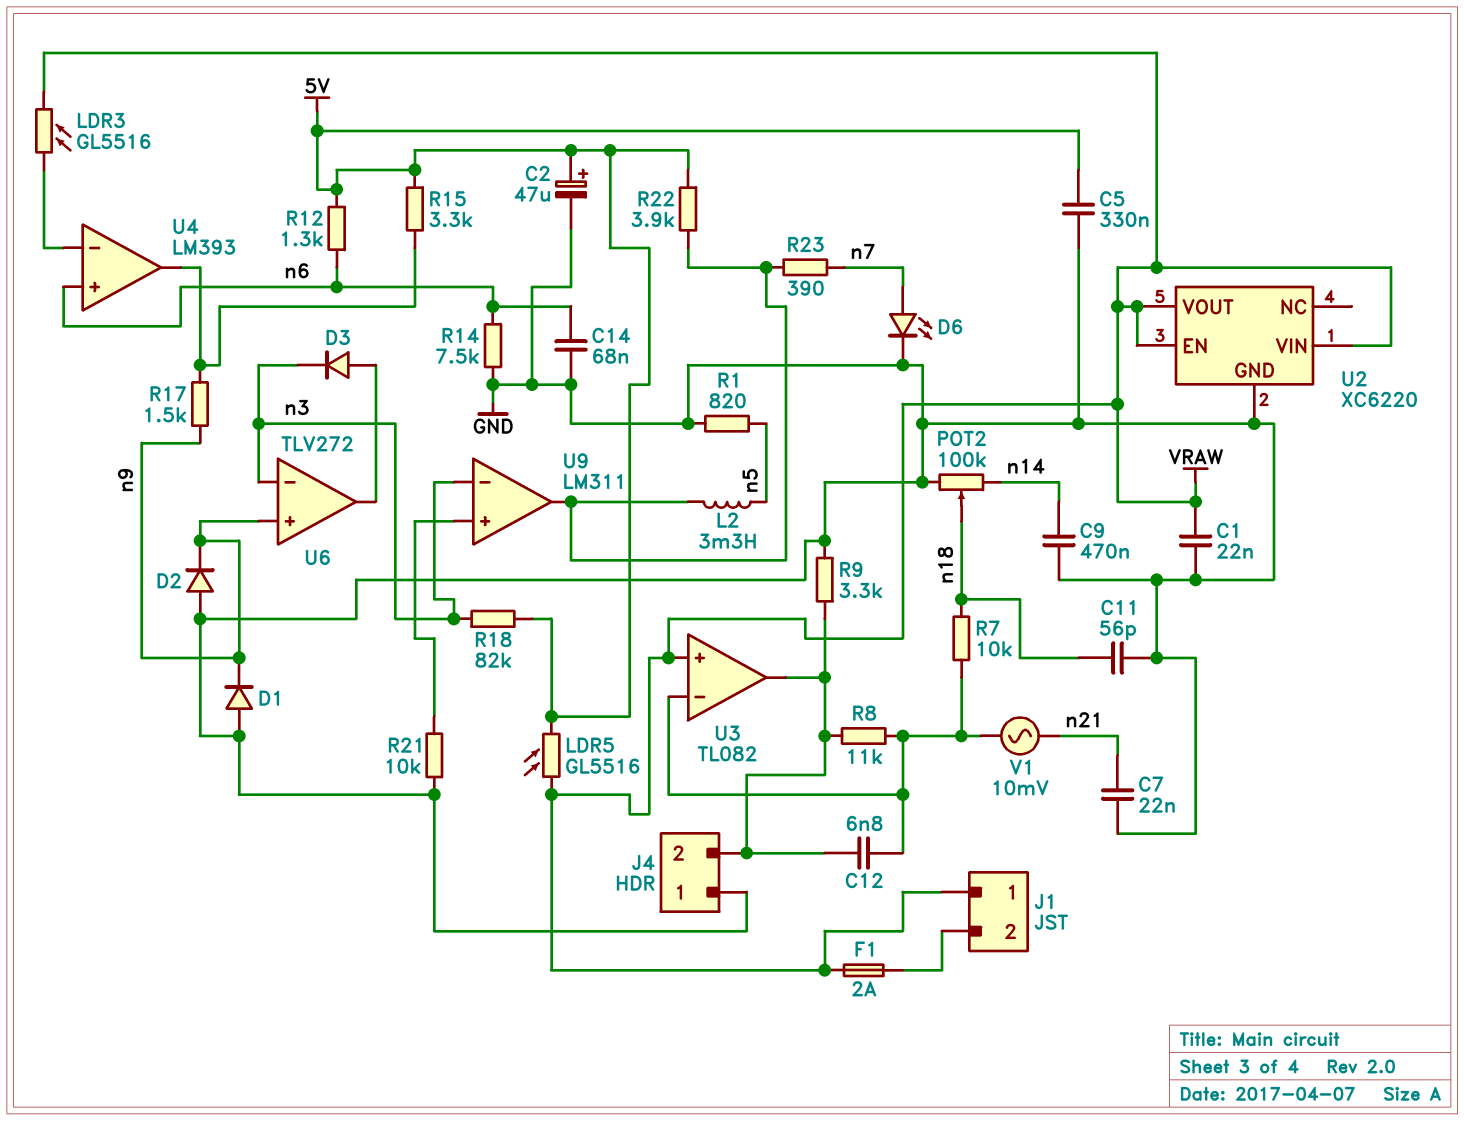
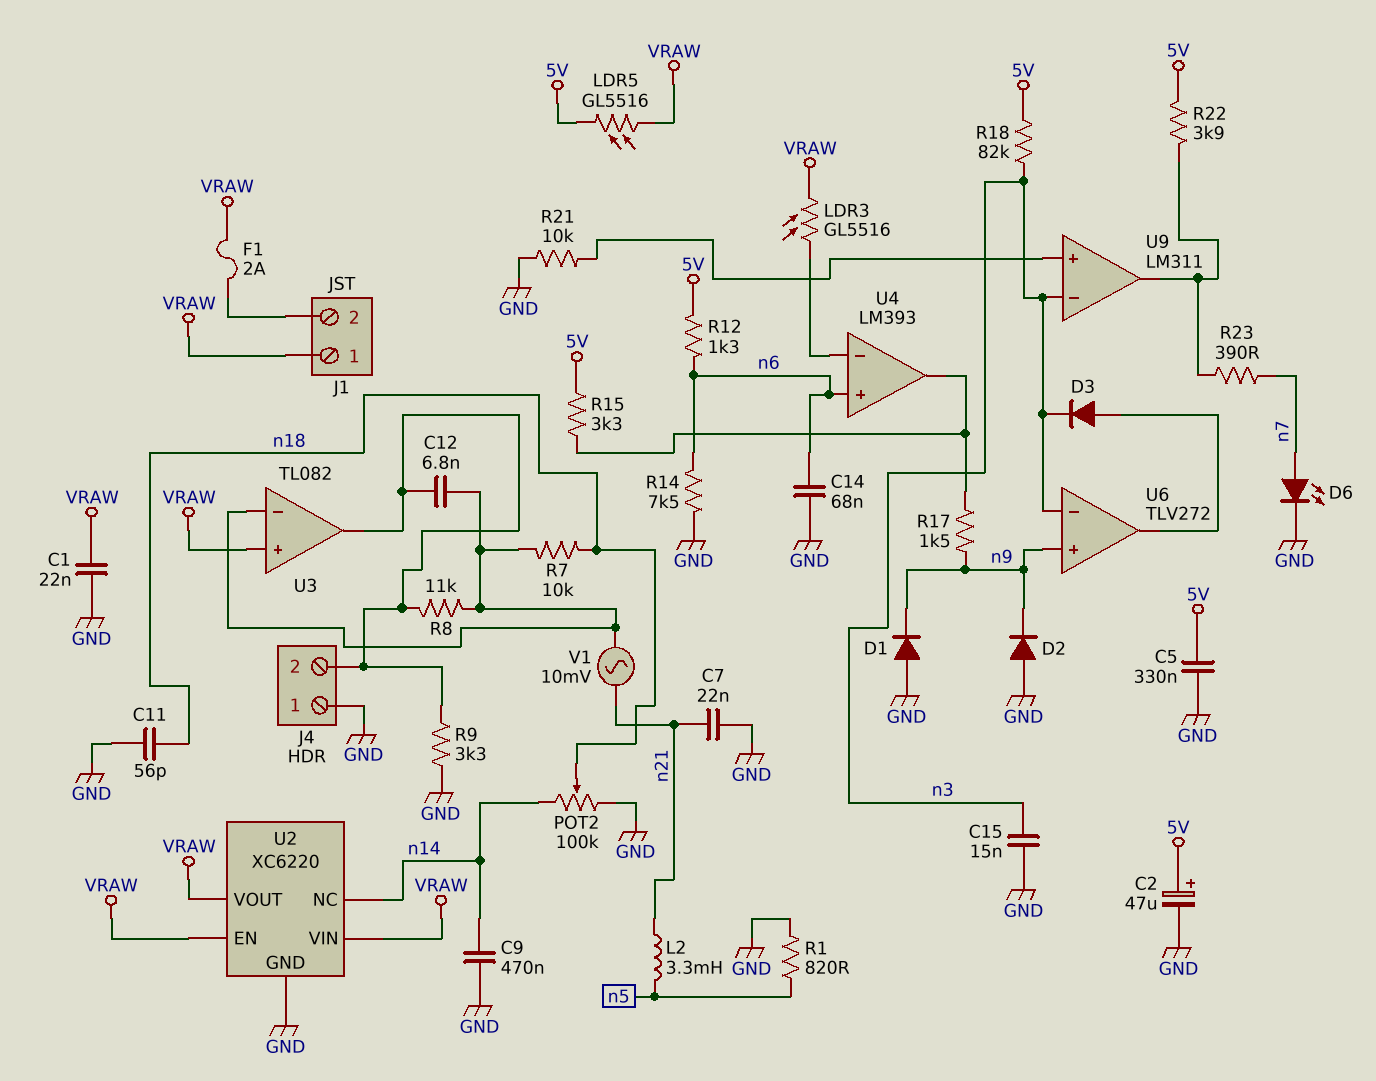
C15: none -> 15nF (GND, n3)
L2: 3.3mH (U9/out, n5) -> 3.3mH (n5, n21)
U2 pin NC: none -> n14

